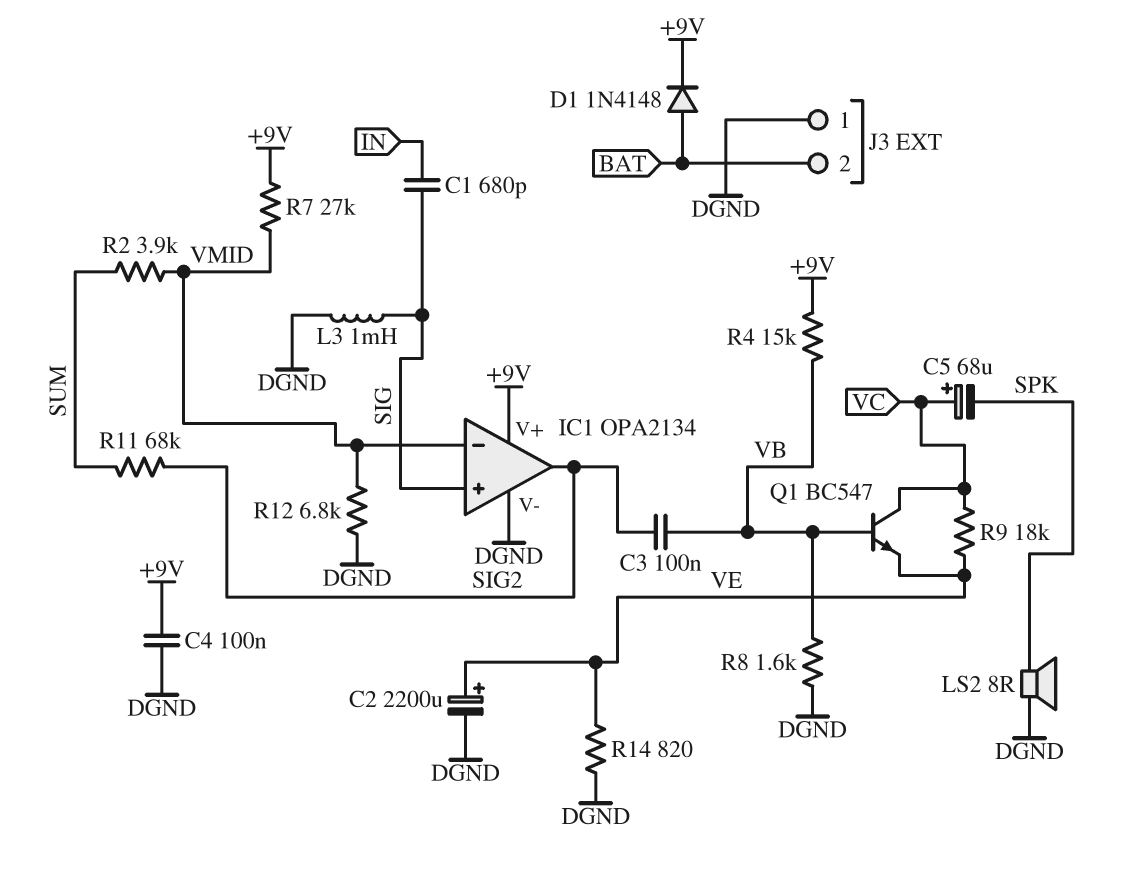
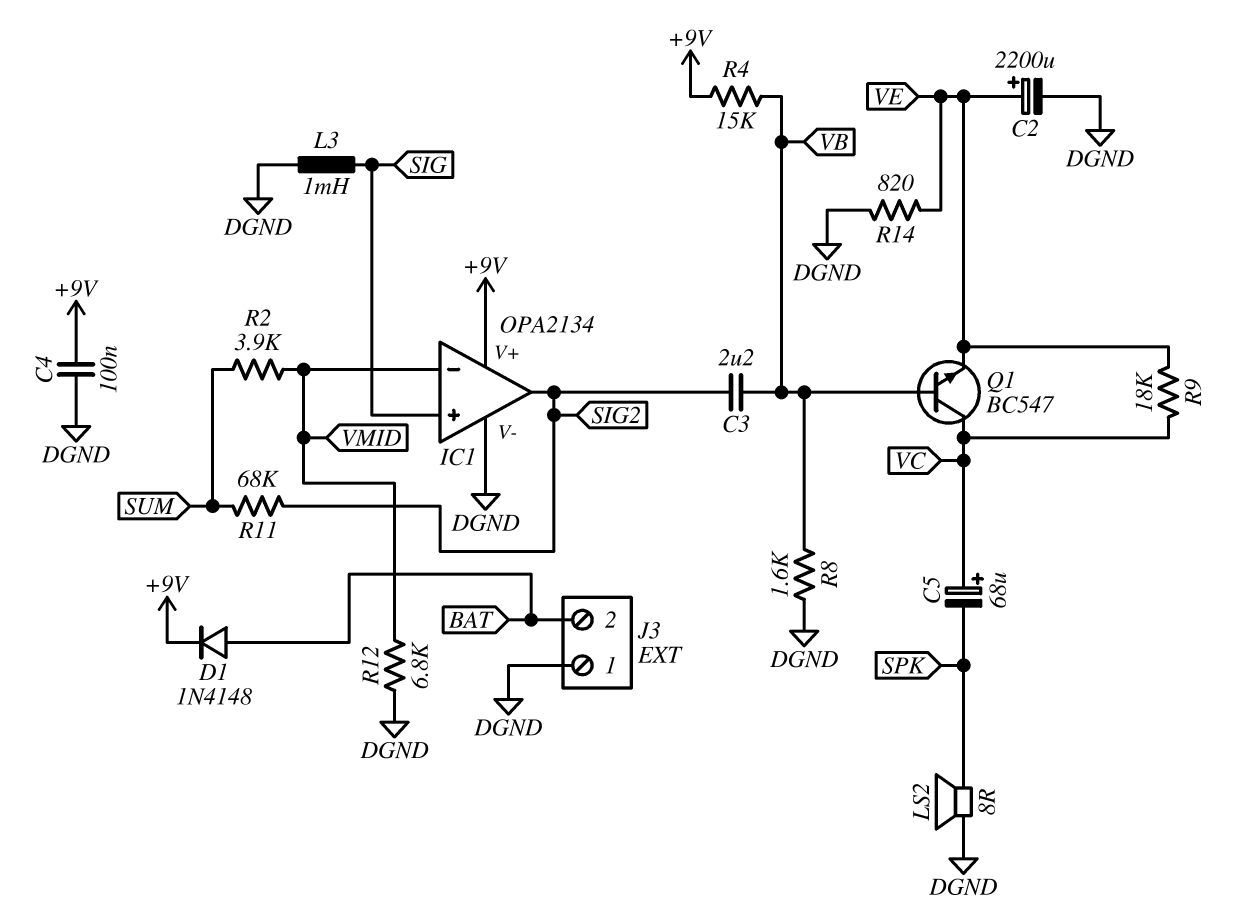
C1: 680pF (IN, SIG) -> none
C3: 100nF (SIG2, VB) -> 2.2uF (SIG2, VB)
R7: 27k (+9V, VMID) -> none

